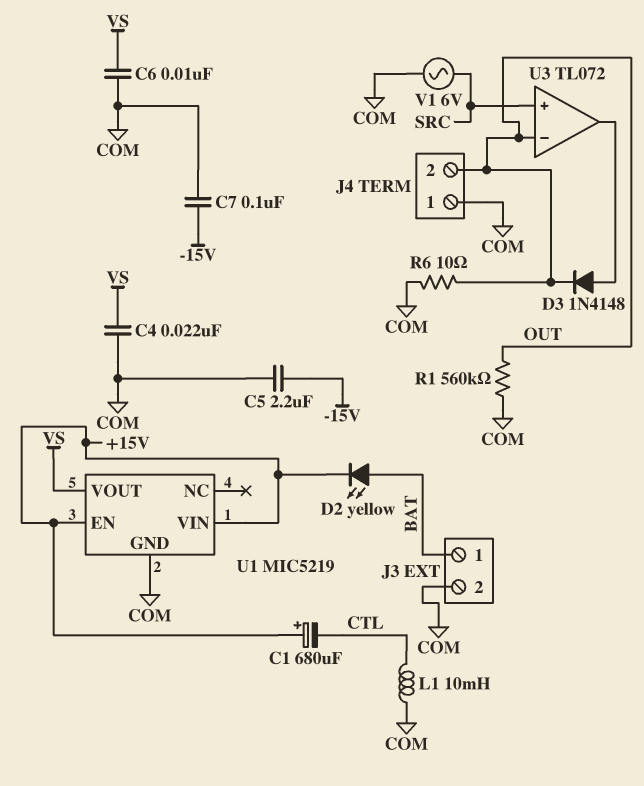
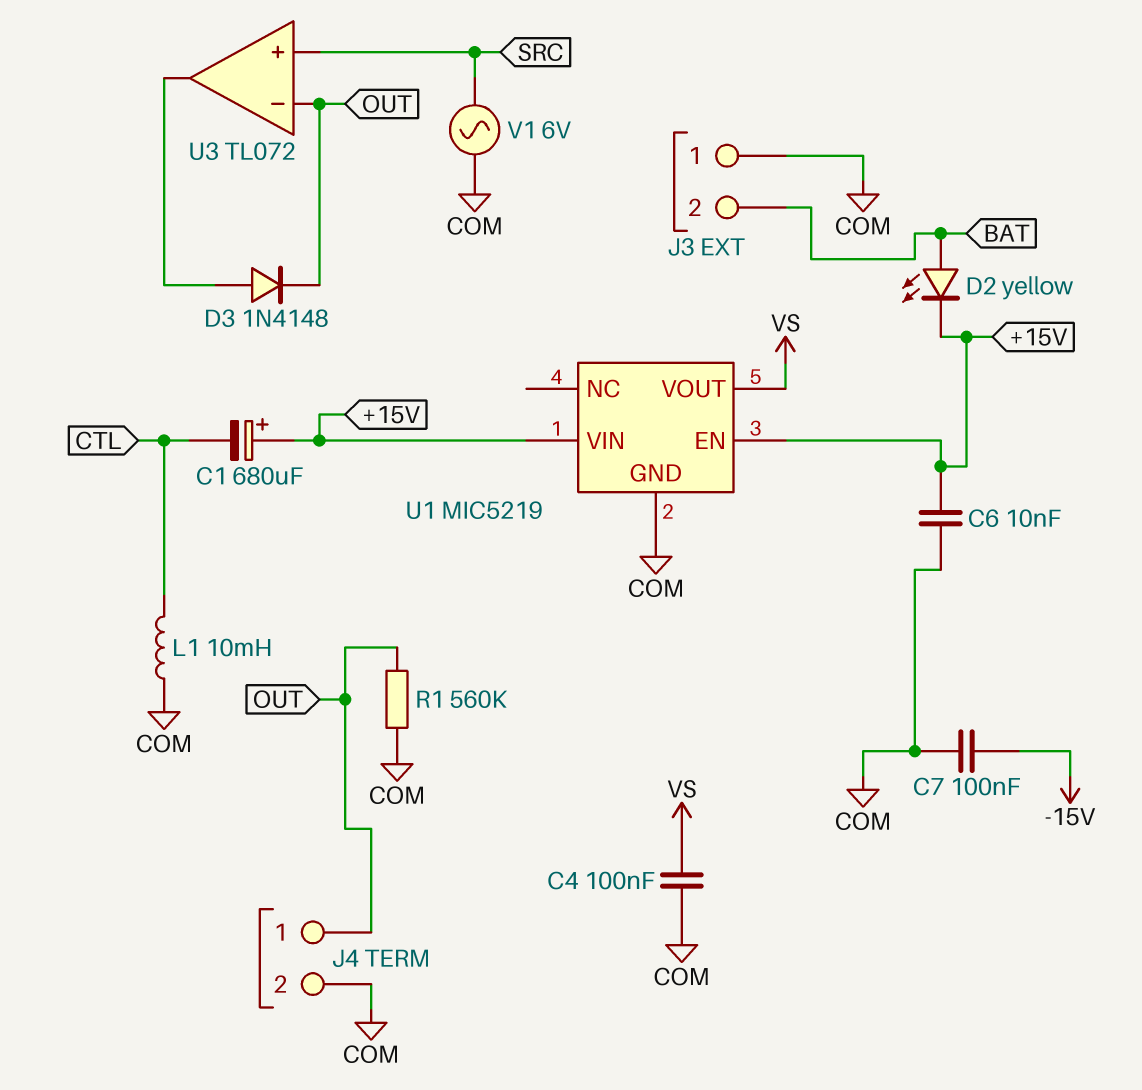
C4: 22nF (COM, VS) -> 100nF (COM, VS)
C5: 2.2uF (-15V, COM) -> none
C6: 10nF (COM, VS) -> 10nF (+15V, COM)
J3 pin 1: BAT -> COM
J3 pin 2: COM -> BAT
J4 pin 1: COM -> OUT
J4 pin 2: OUT -> COM
R6: 10 (COM, OUT) -> none

